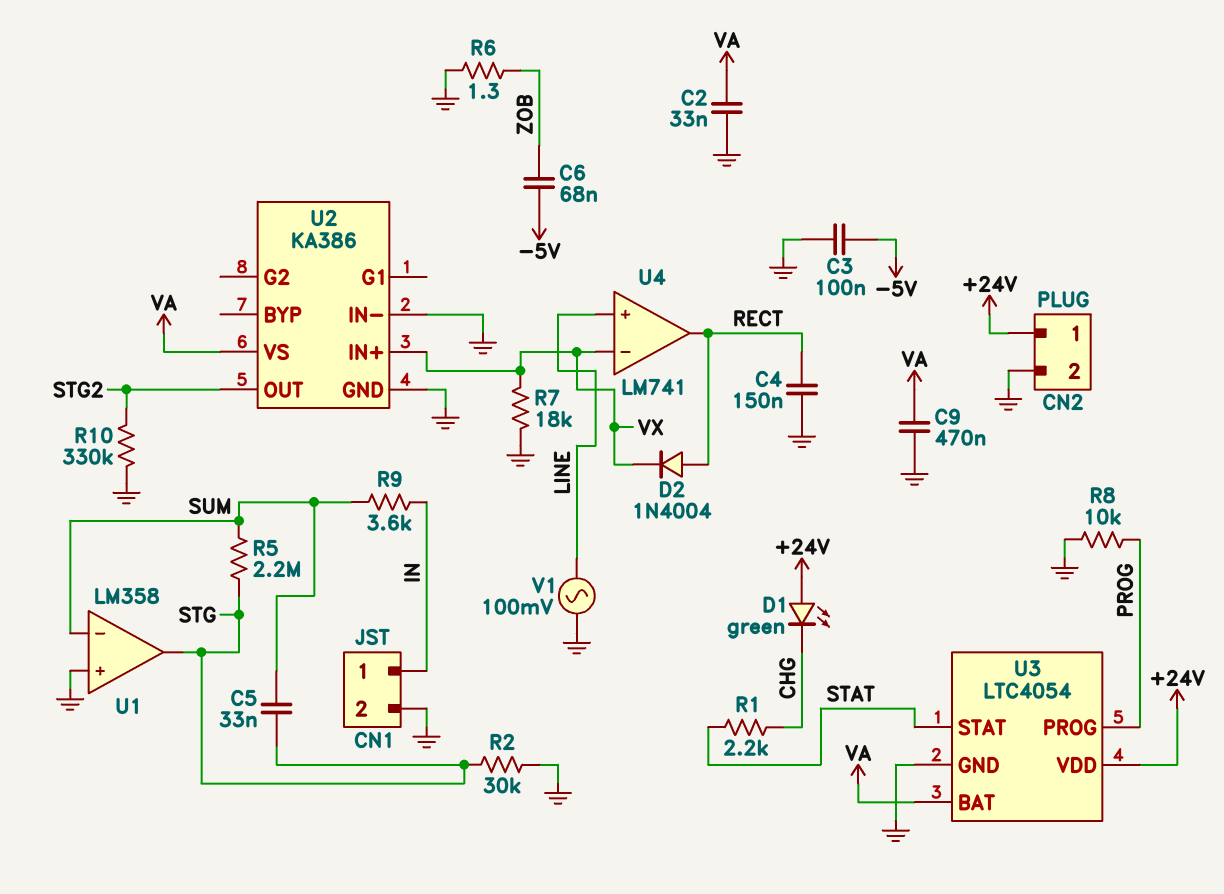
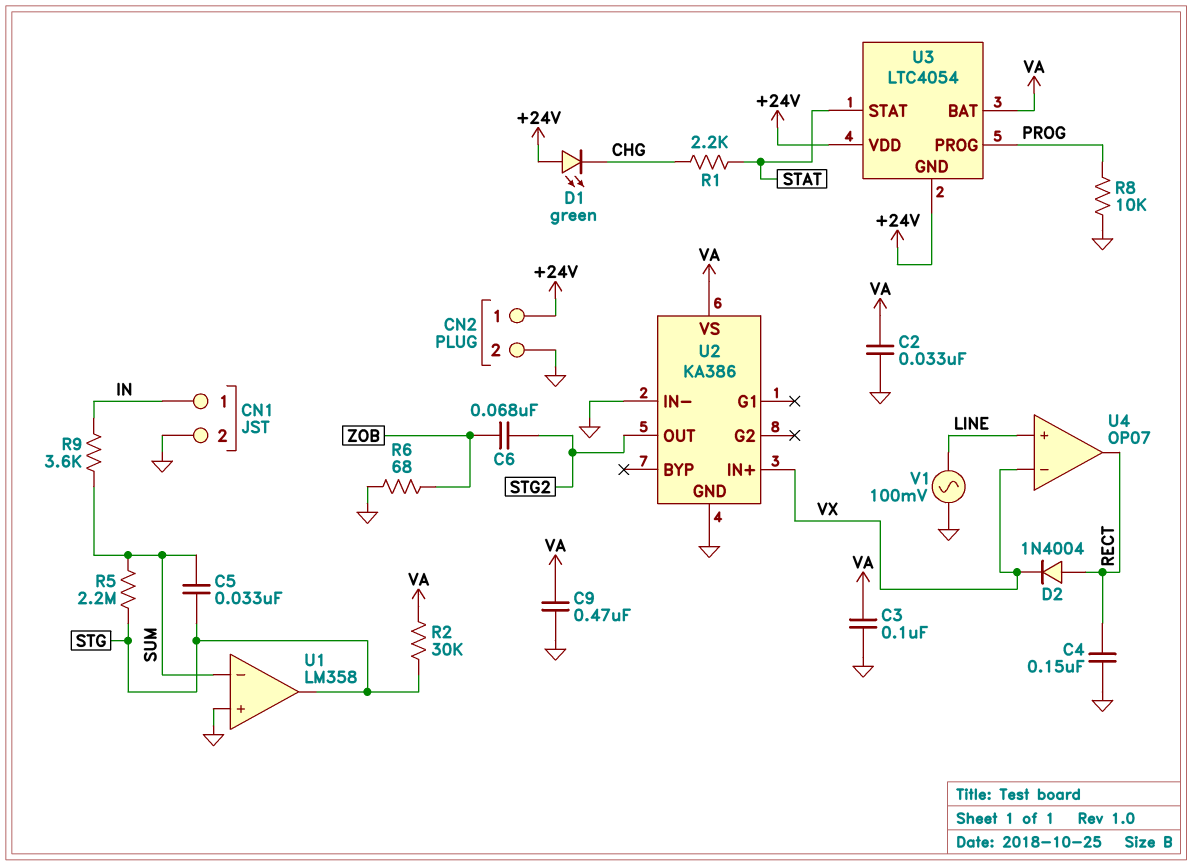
C3: 100nF (-5V, GND) -> 100nF (GND, VA)
C6: 68nF (-5V, ZOB) -> 68nF (STG2, ZOB)
R2: 30k (GND, STG) -> 30k (STG, VA)
R6: 1.3 (GND, ZOB) -> 68 (GND, ZOB)
R7: 18k (GND, VX) -> none
R10: 330k (GND, STG2) -> none
U3 pin GND: GND -> +24V
U4: LM741 -> OP07

